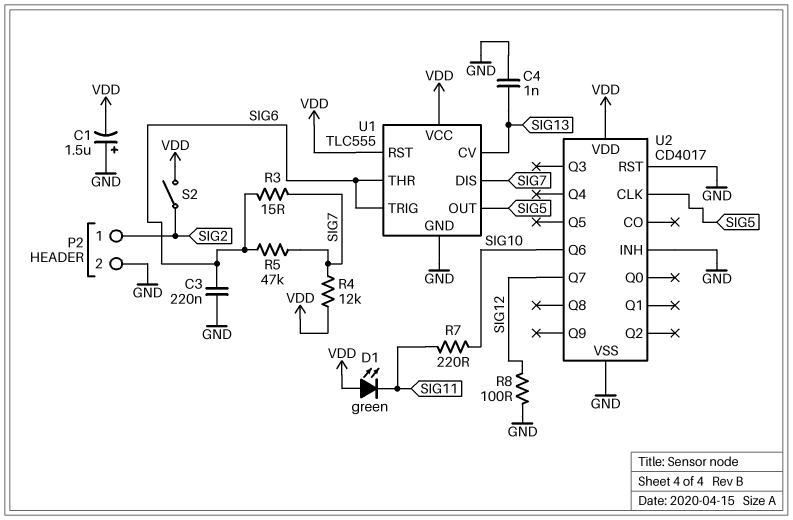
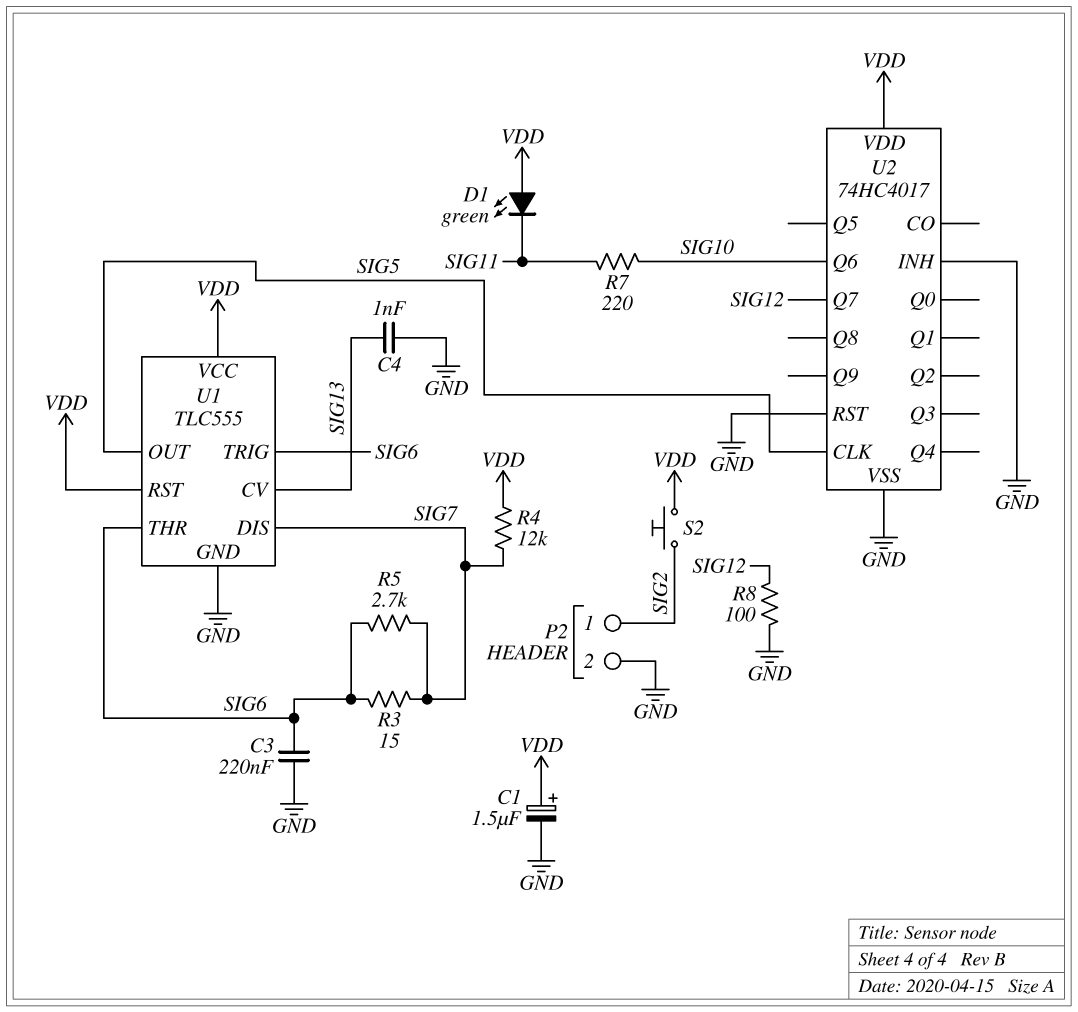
C1: 1.5uF (plus GND, minus VDD) -> 1.5uF (plus VDD, minus GND)
R5: 47k (SIG6, SIG7) -> 2.7k (SIG6, SIG7)
S2: switch (SIG2, VDD) -> button (SIG2, VDD)
U2: CD4017 -> 74HC4017

